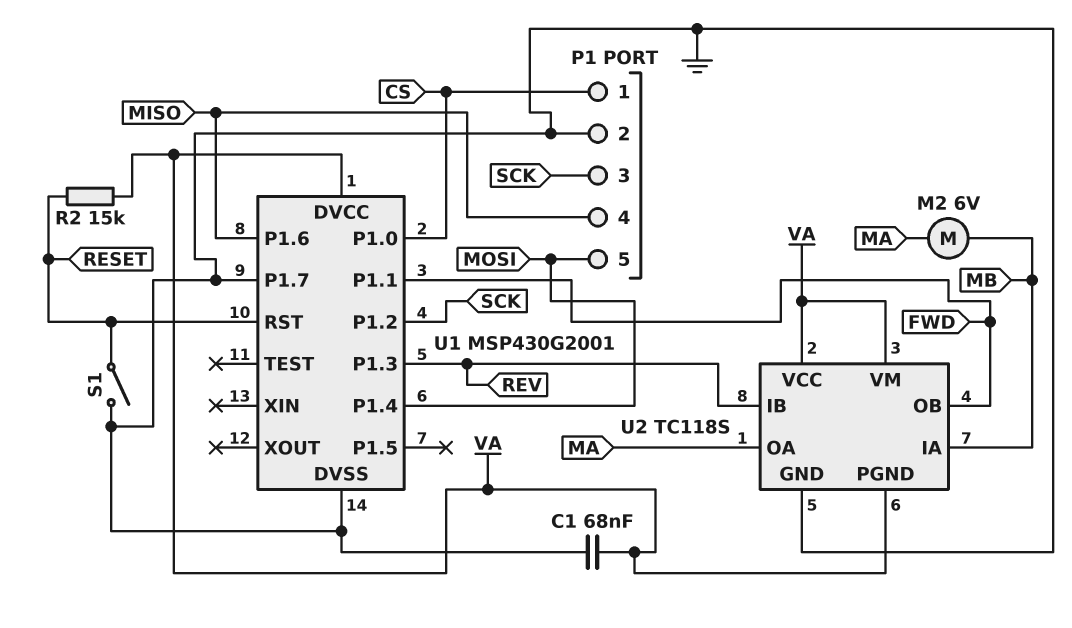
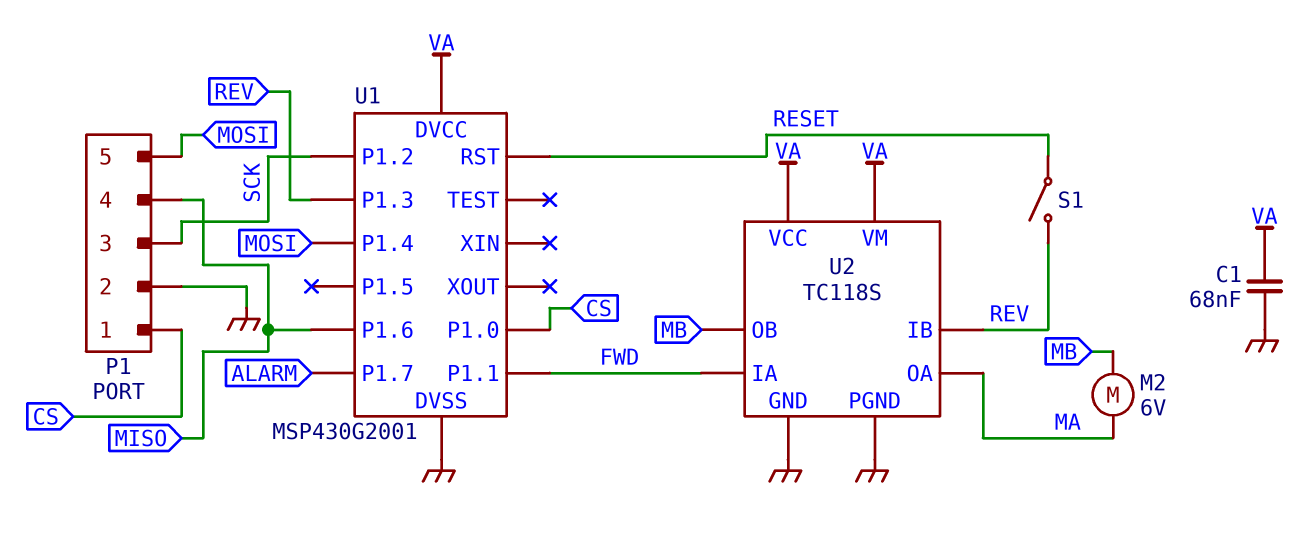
R2: 15k (RESET, VA) -> none
S1: switch (GND, RESET) -> switch (RESET, REV)
U1 pin P1.7: GND -> ALARM
U2 pin IA: MB -> FWD
U2 pin OB: FWD -> MB
U2 pin PGND: VA -> GND

